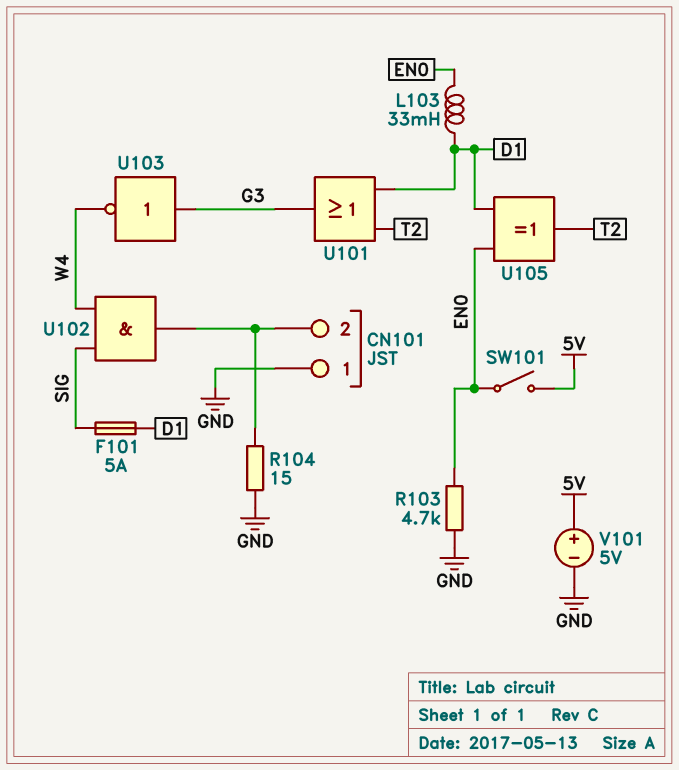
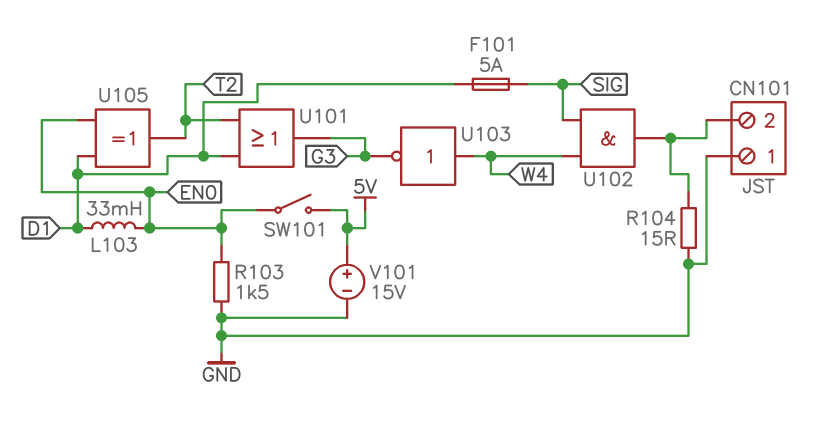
R103: 4.7k (EN0, GND) -> 1.5k (EN0, GND)
U103: NOT (in G3, out W4) -> NOT (in W4, out G3)
V101: 5V (plus 5V, minus GND) -> 15V (plus 5V, minus GND)

